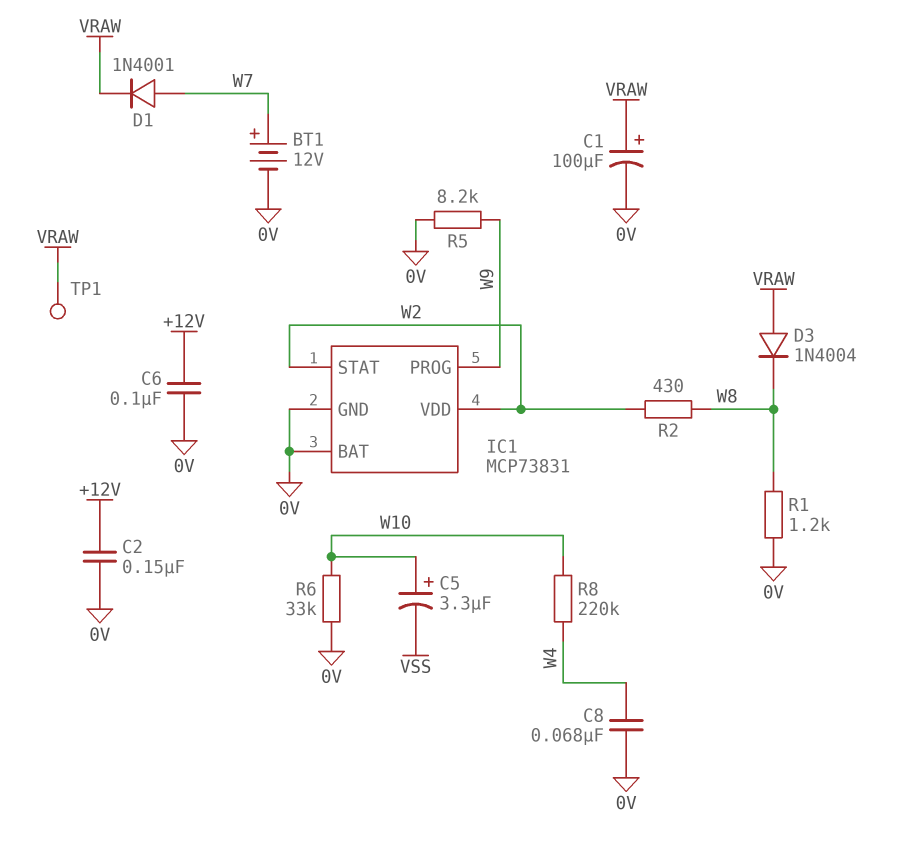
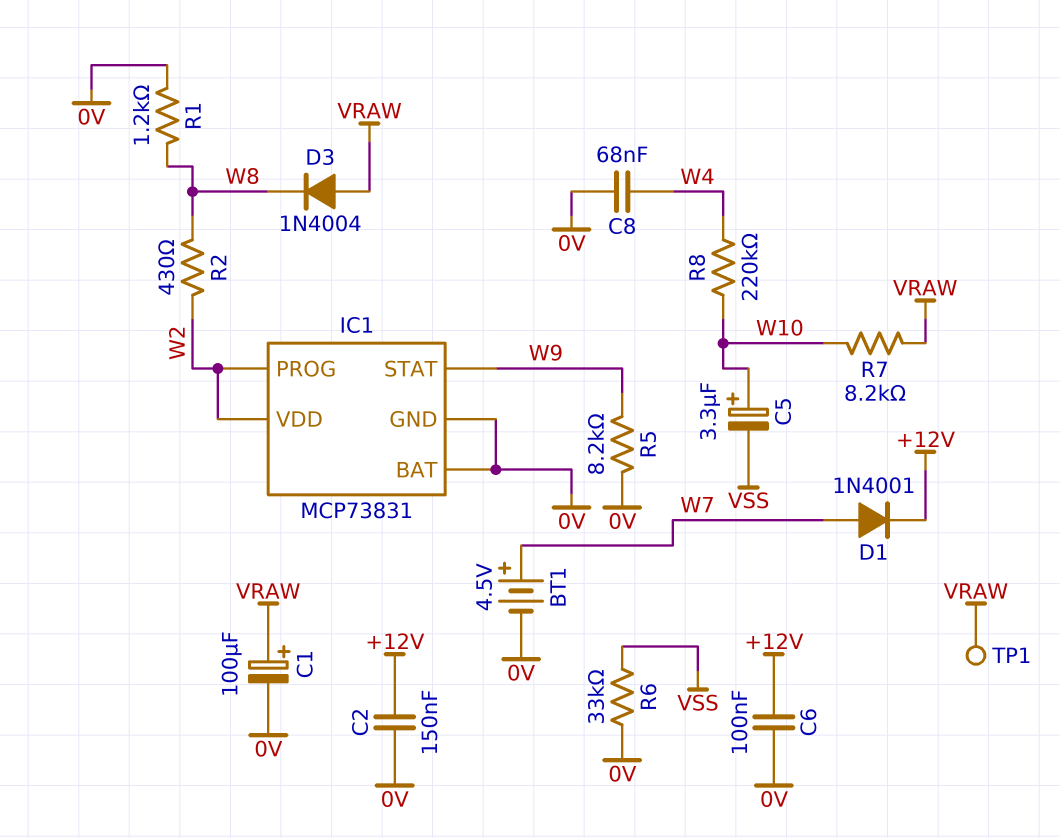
BT1: 12V (plus W7, minus 0V) -> 4.5V (plus W7, minus 0V)
D1: diode 1N4001 (A W7, K VRAW) -> diode 1N4001 (A W7, K +12V)
IC1 pin PROG: W9 -> W2
IC1 pin STAT: W2 -> W9
R6: 33k (0V, W10) -> 33k (0V, VSS)
R7: none -> 8.2k (VRAW, W10)

